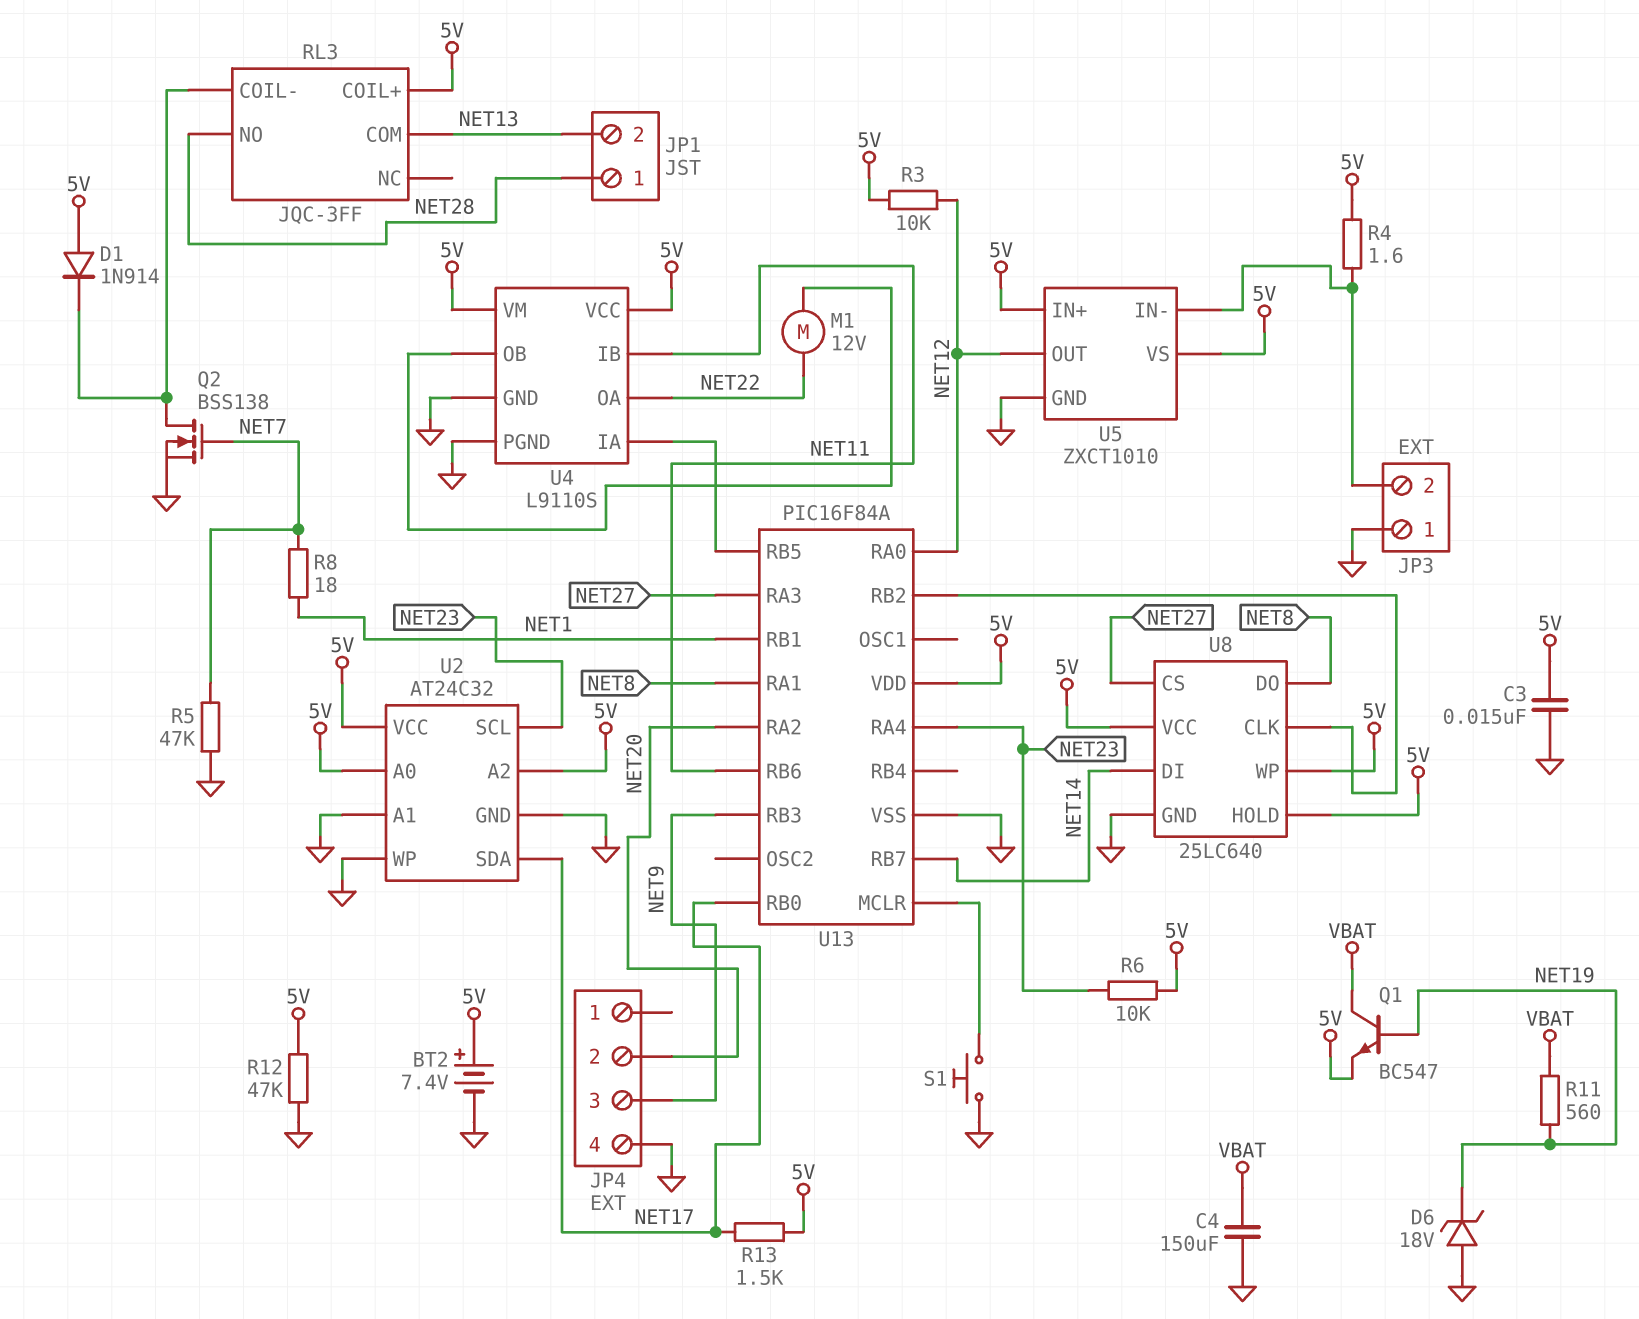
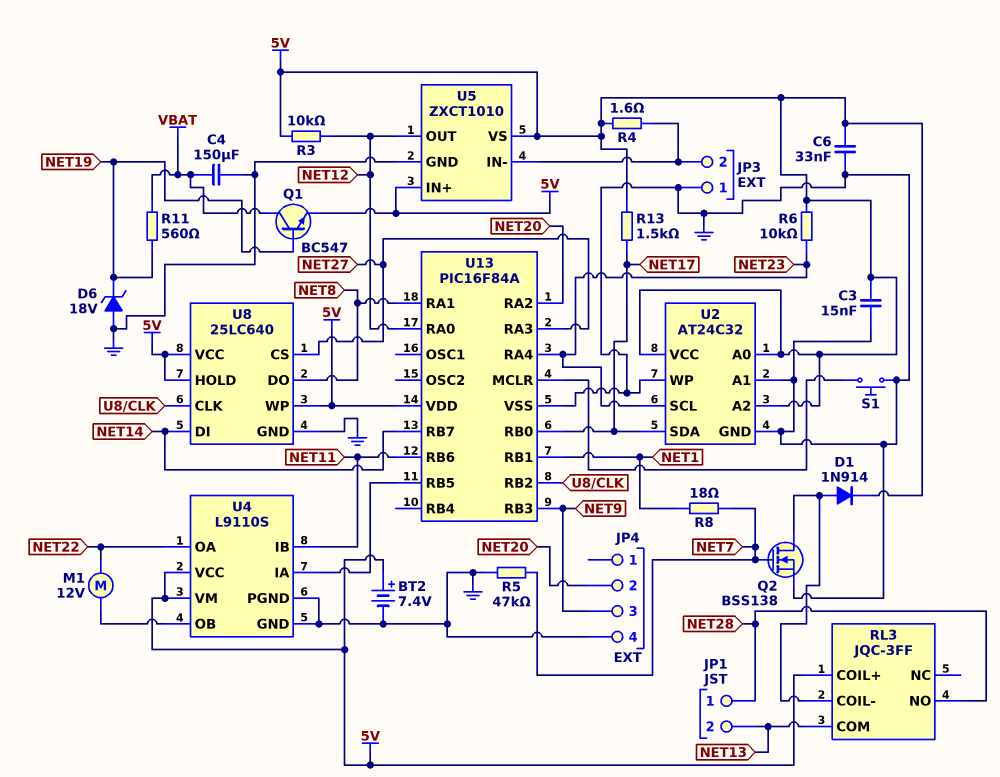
C6: none -> 33nF (5V, GND)
D1: diode 1N914 (A 5V, K RL3/COIL-) -> diode 1N914 (A RL3/COIL-, K 5V)
R12: 47k (5V, GND) -> none

